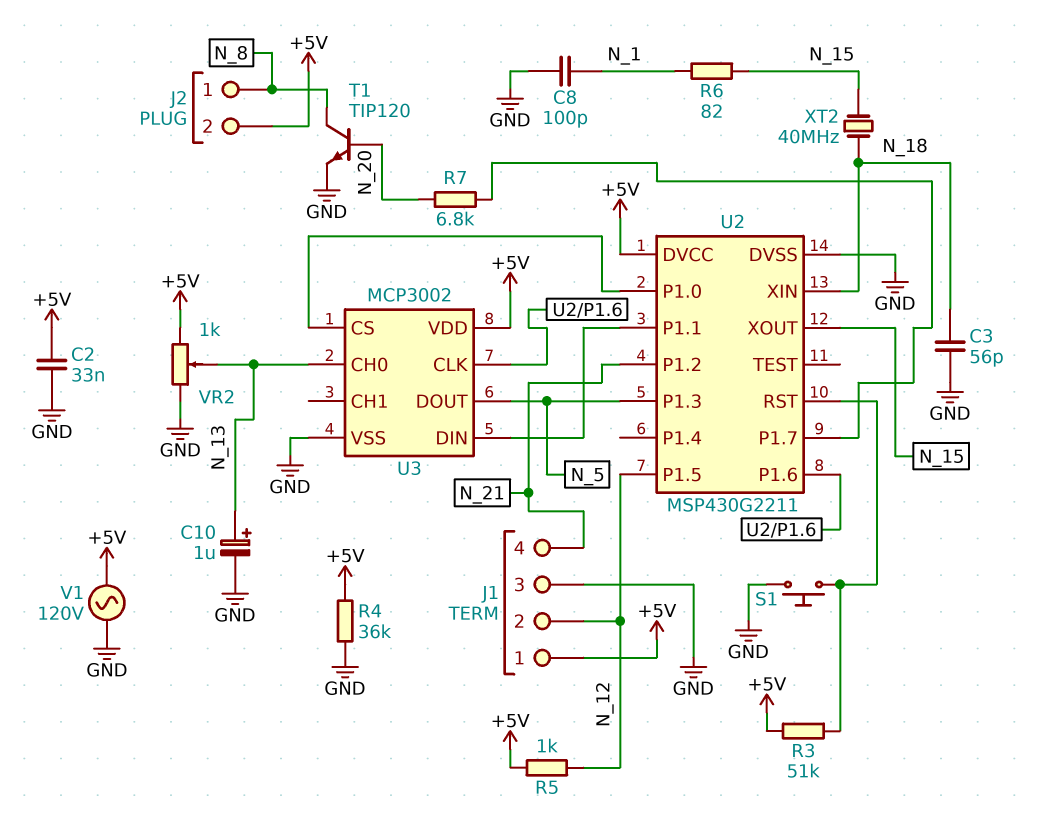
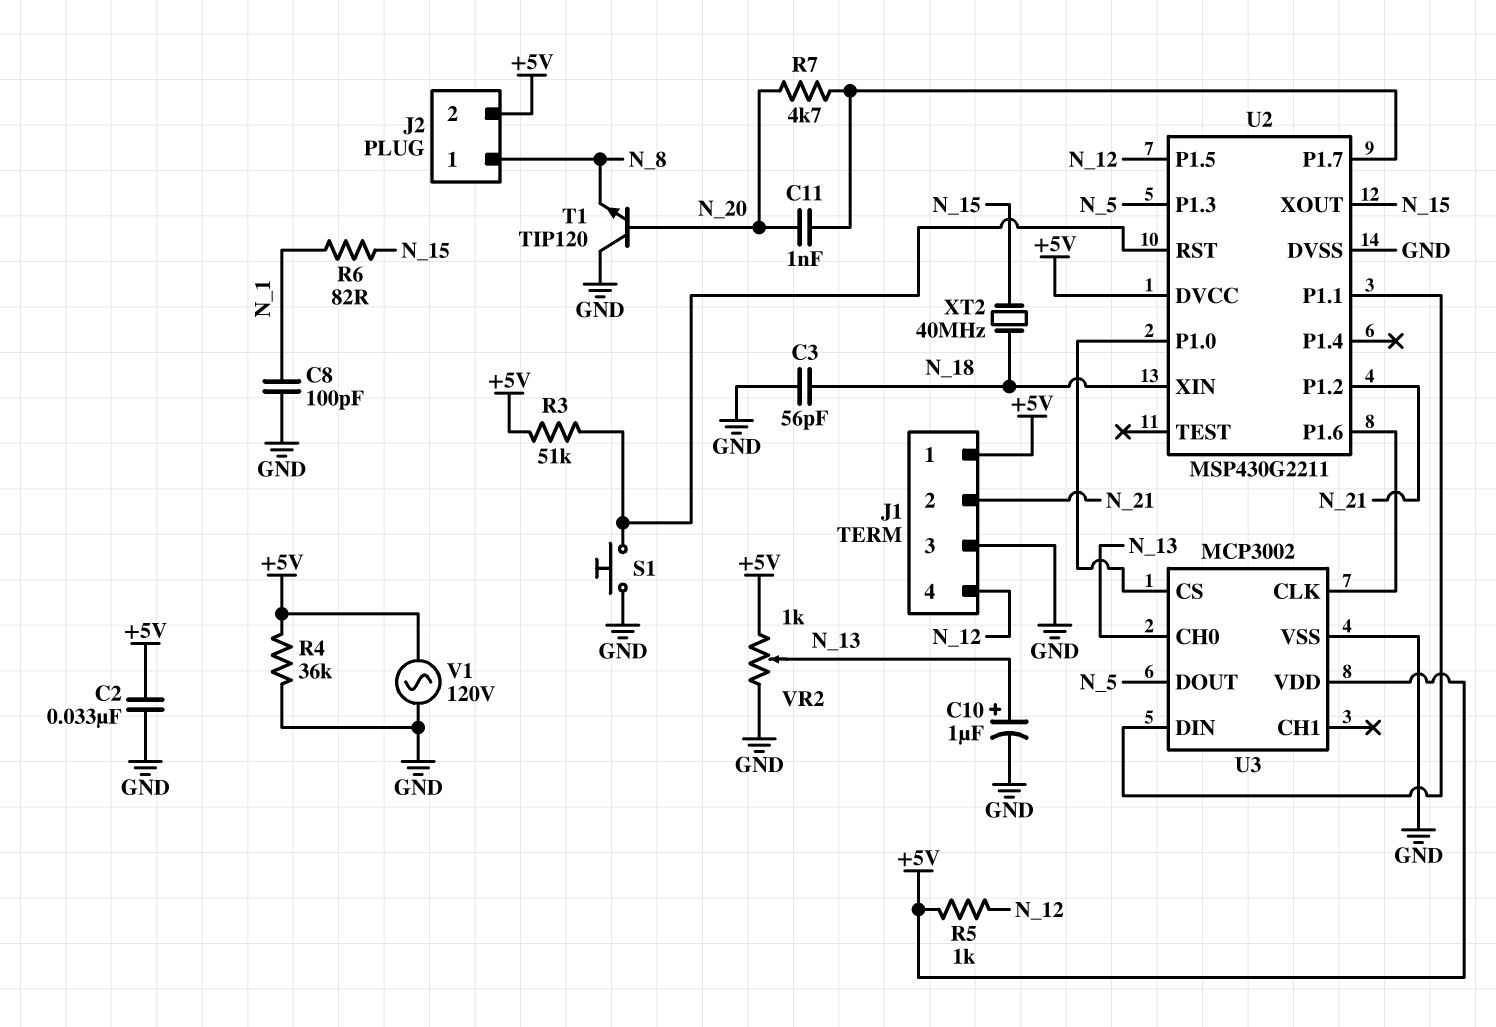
C11: none -> 1nF (N_20, U2/P1.7)
J1 pin 2: N_12 -> N_21
J1 pin 4: N_21 -> N_12
R7: 6.8k (N_20, U2/P1.7) -> 4.7k (N_20, U2/P1.7)
T1: NPN TIP120 (B N_20, C N_8, E GND) -> NPN TIP120 (B N_20, C GND, E N_8)

